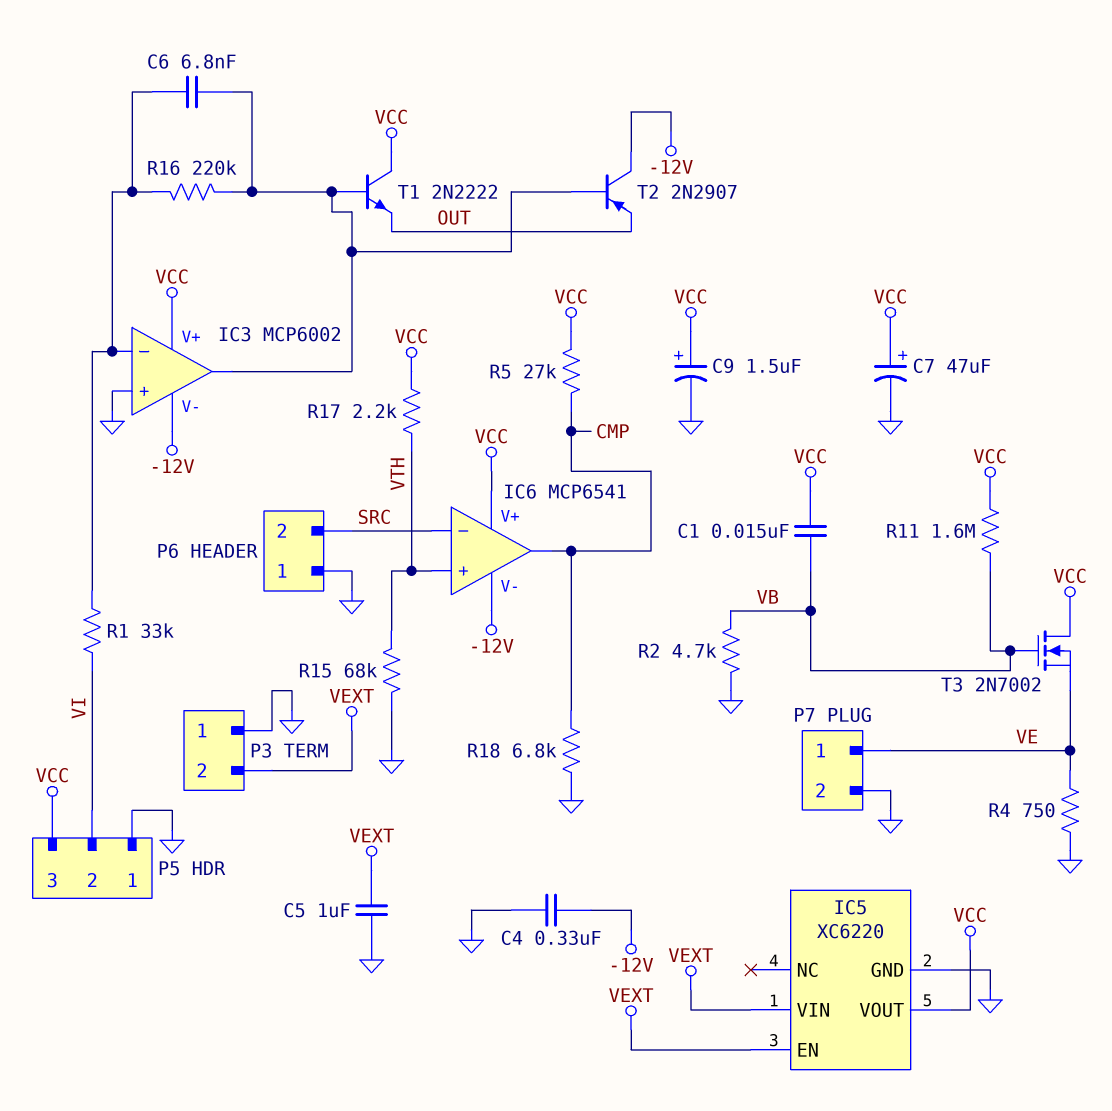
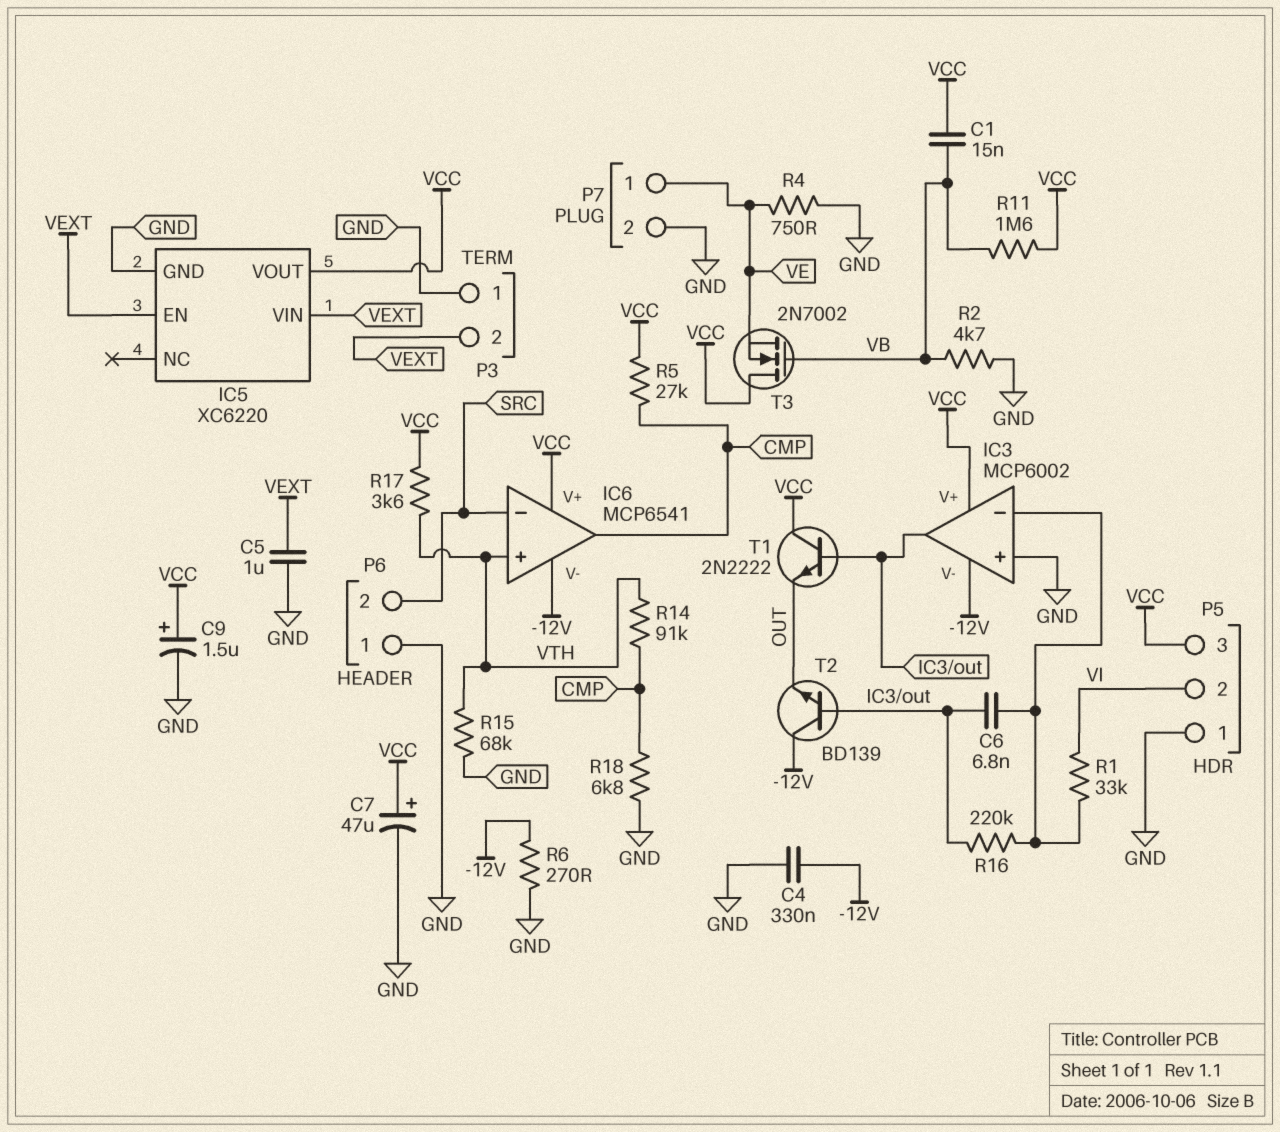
R6: none -> 270 (-12V, GND)
R14: none -> 91k (CMP, VTH)
R17: 2.2k (VCC, VTH) -> 3.6k (VCC, VTH)
T2: PNP 2N2907 (B IC3/out, C -12V, E OUT) -> NPN BD139 (B IC3/out, C -12V, E OUT)

